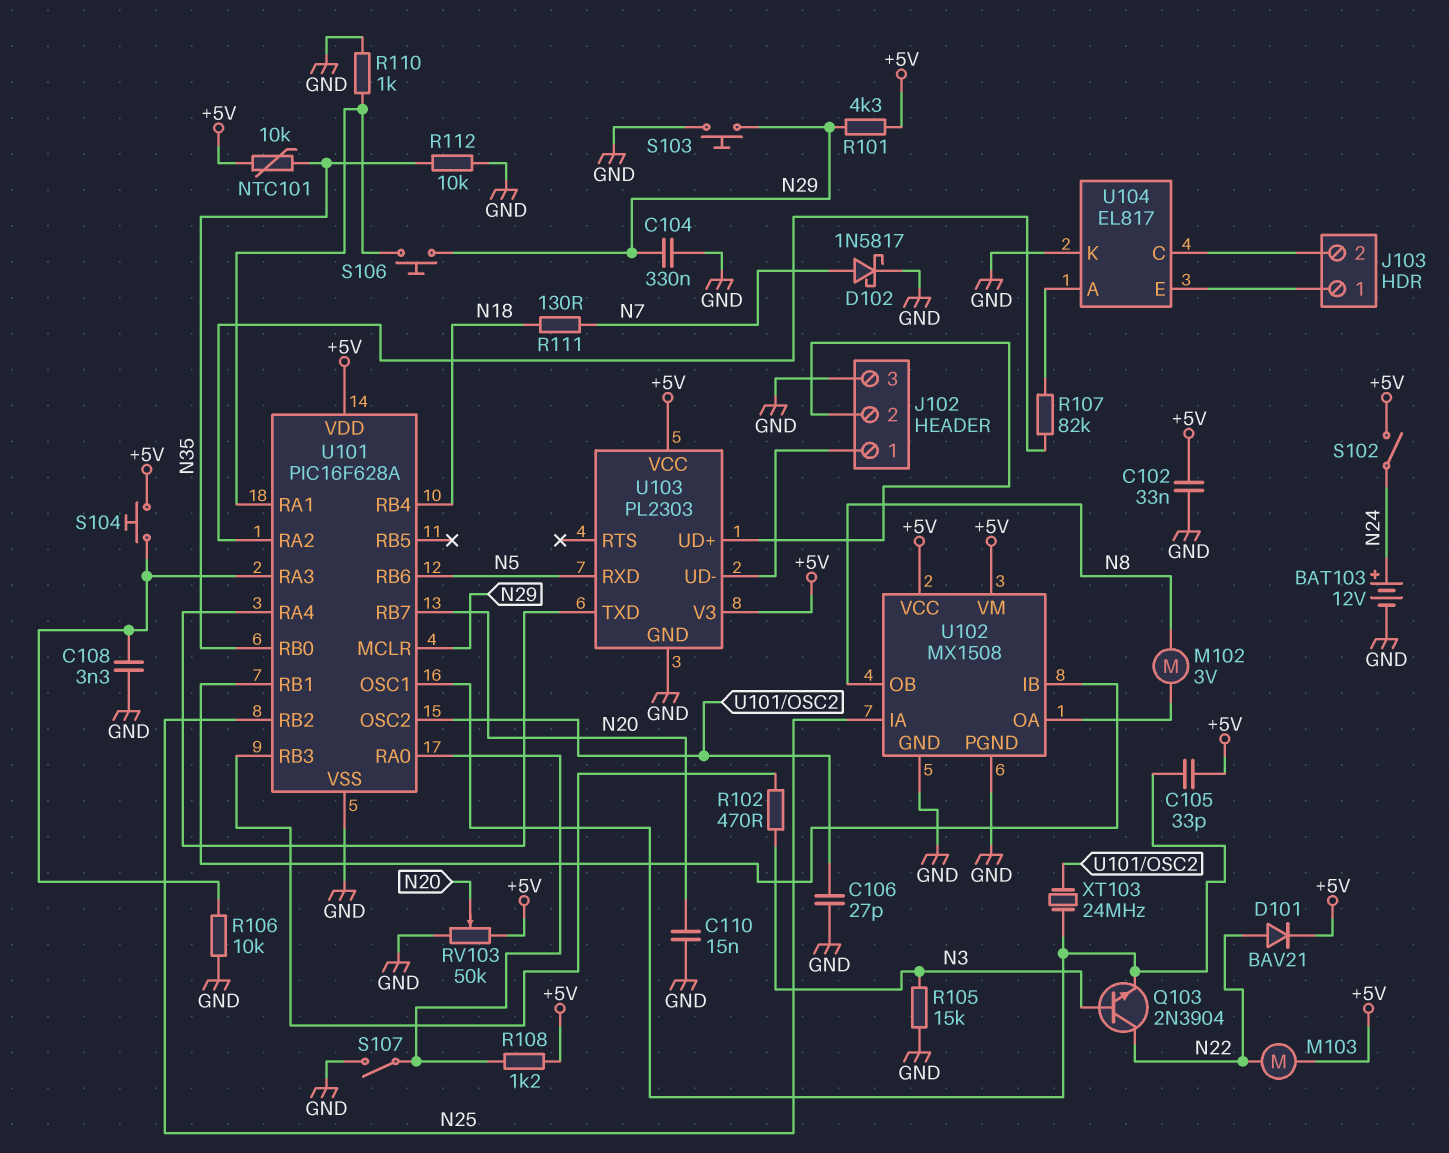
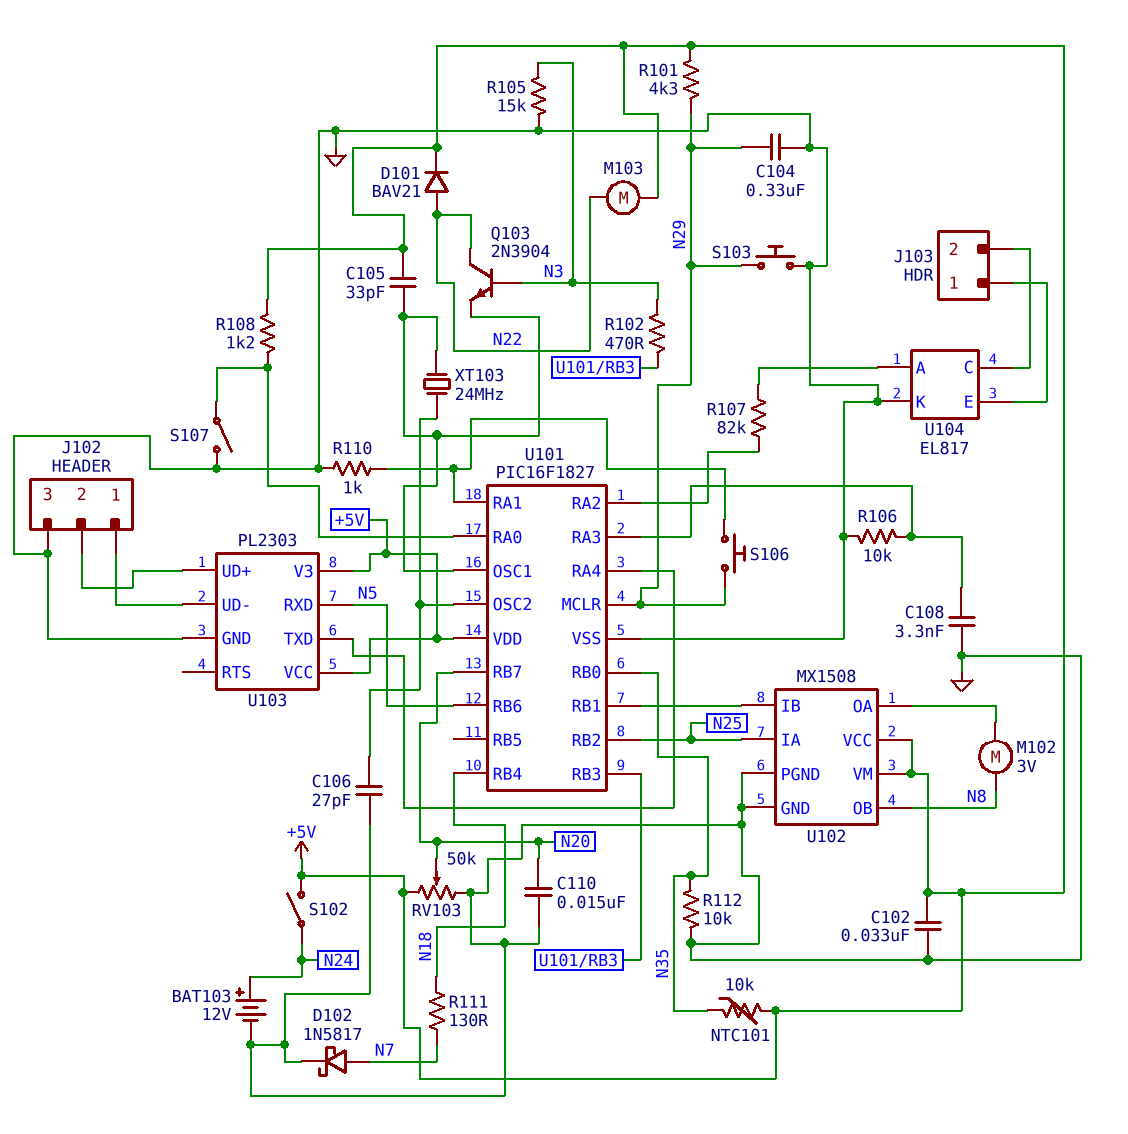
S104: button (+5V, U101/RA3) -> none
U101: PIC16F628A -> PIC16F1827

